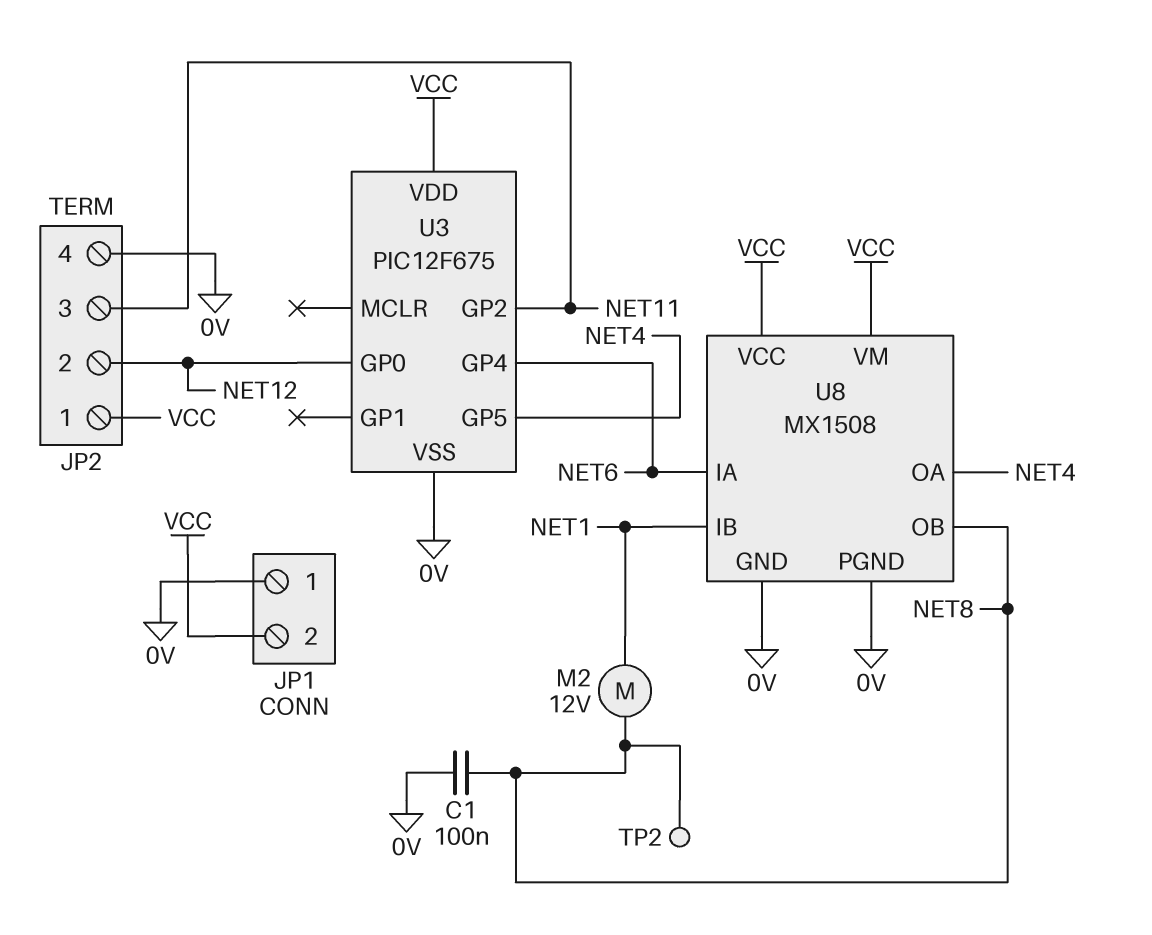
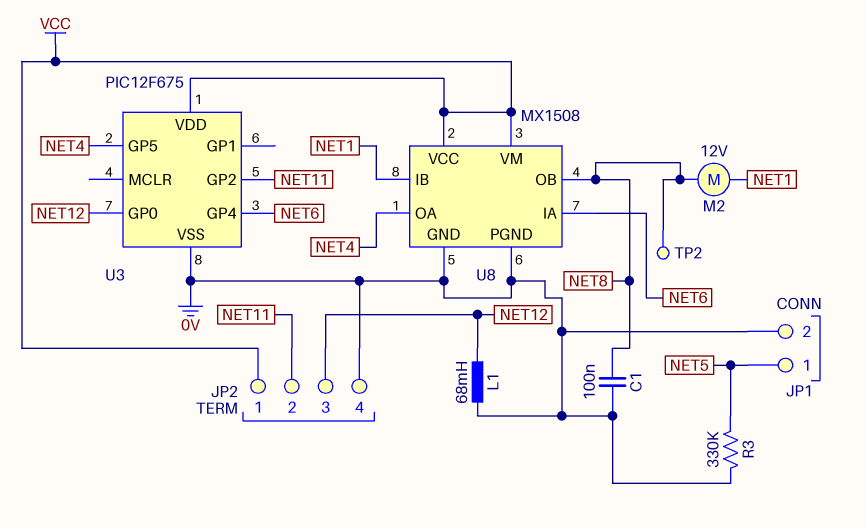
JP1 pin 1: 0V -> NET5
JP1 pin 2: VCC -> 0V
JP2 pin 2: NET12 -> NET11
JP2 pin 3: NET11 -> NET12
L1: none -> 68mH (0V, NET12)
R3: none -> 330k (0V, NET5)

